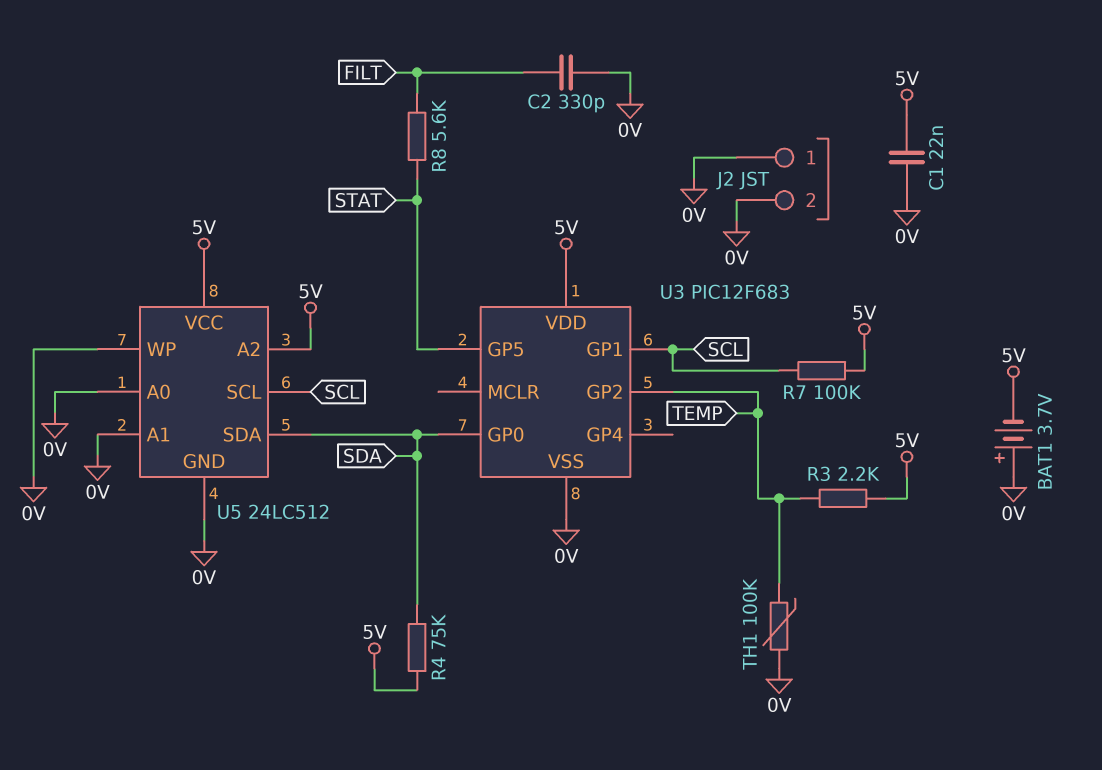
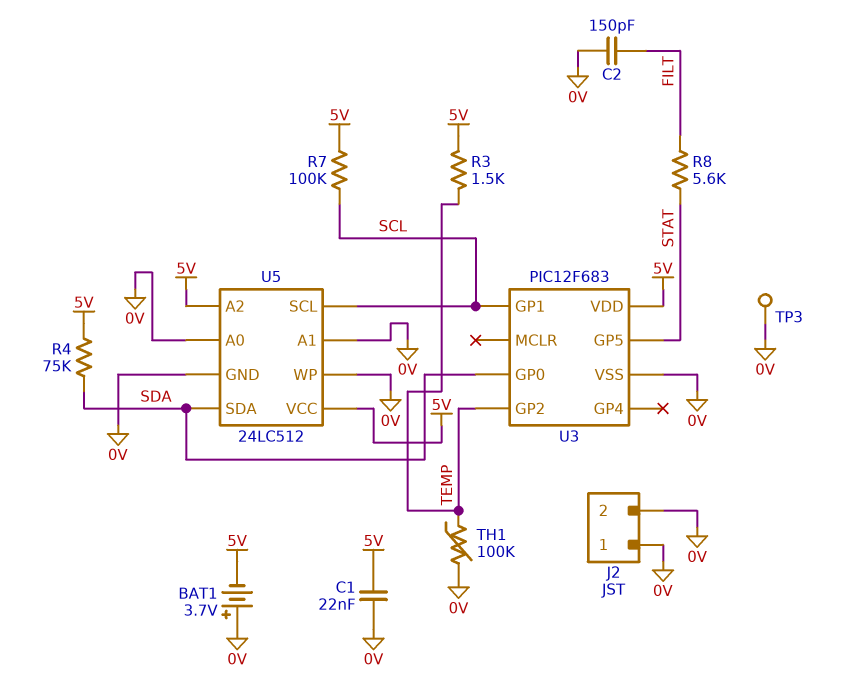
C2: 330pF (0V, FILT) -> 150pF (0V, FILT)
R3: 2.2k (5V, TEMP) -> 1.5k (5V, TEMP)
TP3: none -> test point (0V)

